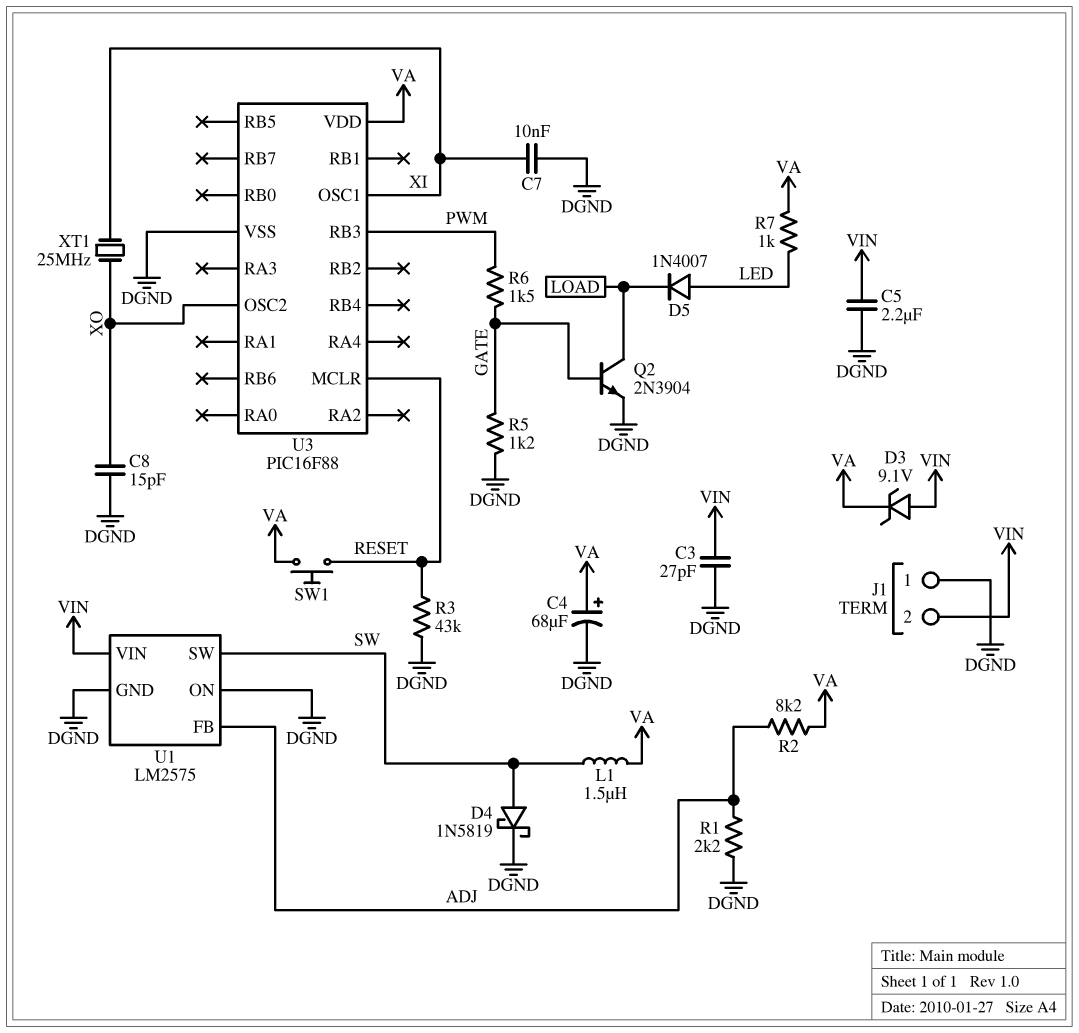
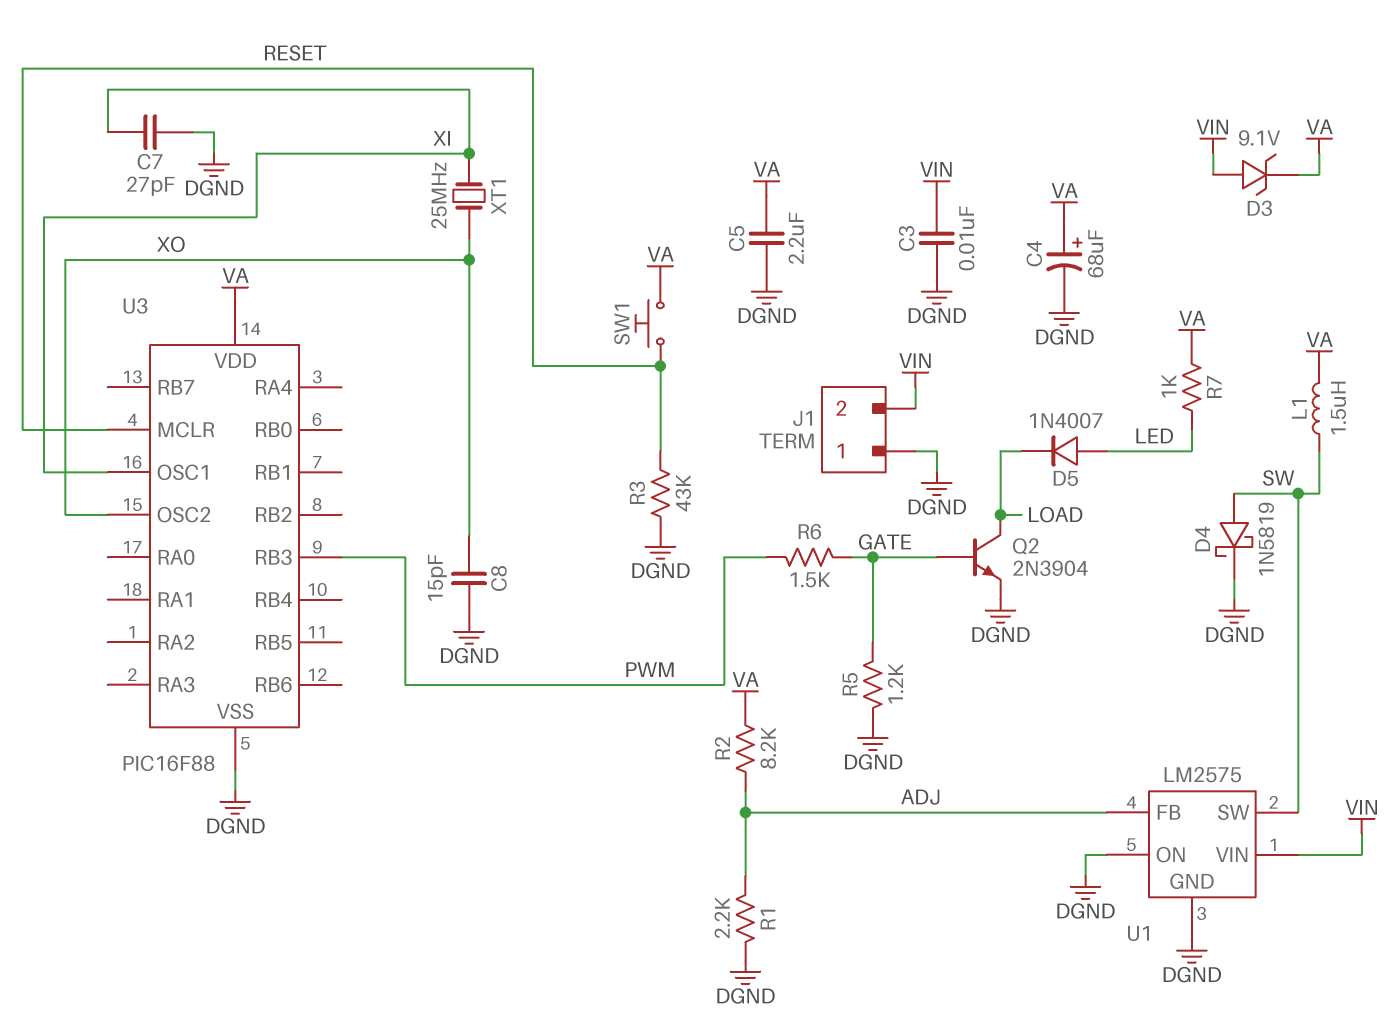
C3: 27pF (DGND, VIN) -> 10nF (DGND, VIN)
C5: 2.2uF (DGND, VIN) -> 2.2uF (DGND, VA)
C7: 10nF (DGND, XI) -> 27pF (DGND, XI)

